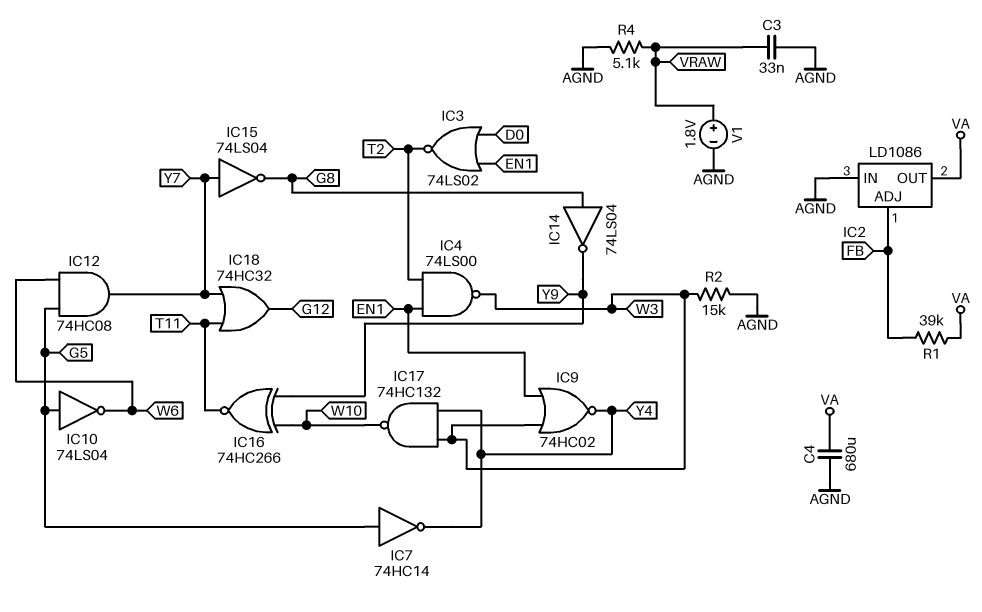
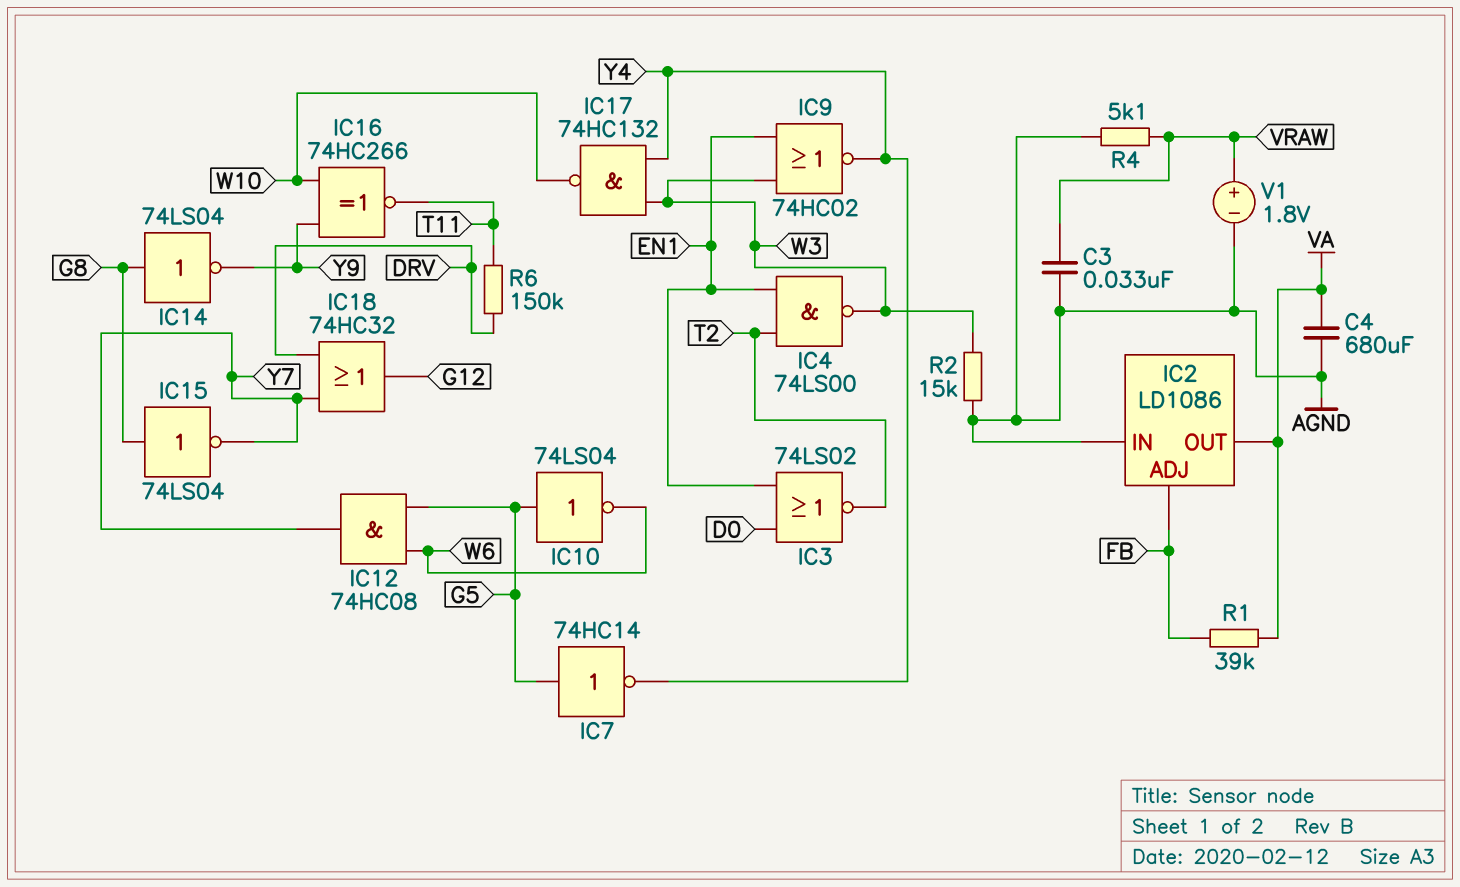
IC15: NOT 74LS04 (in Y7, out G8) -> NOT 74LS04 (in G8, out Y7)
IC18: OR 74HC32 (in T11, in Y7, out G12) -> OR 74HC32 (in DRV, in Y7, out G12)
R6: none -> 150k (DRV, T11)

